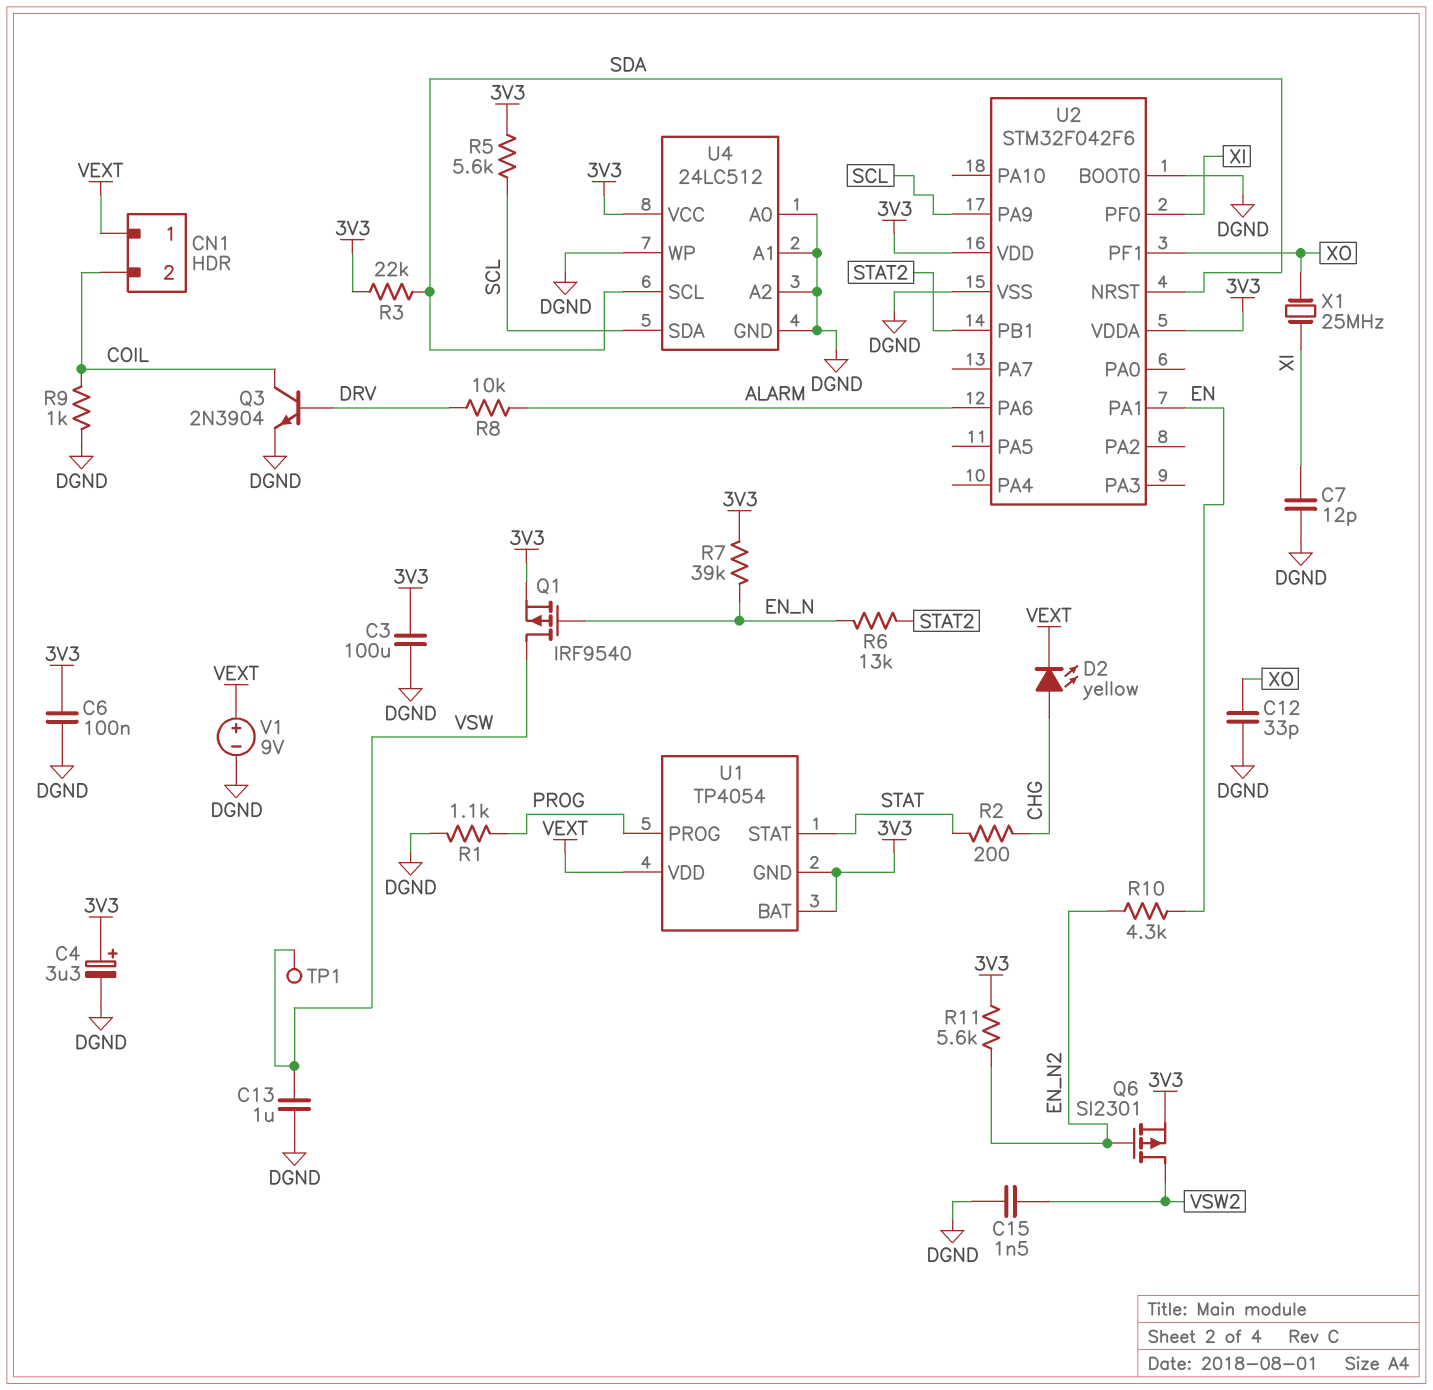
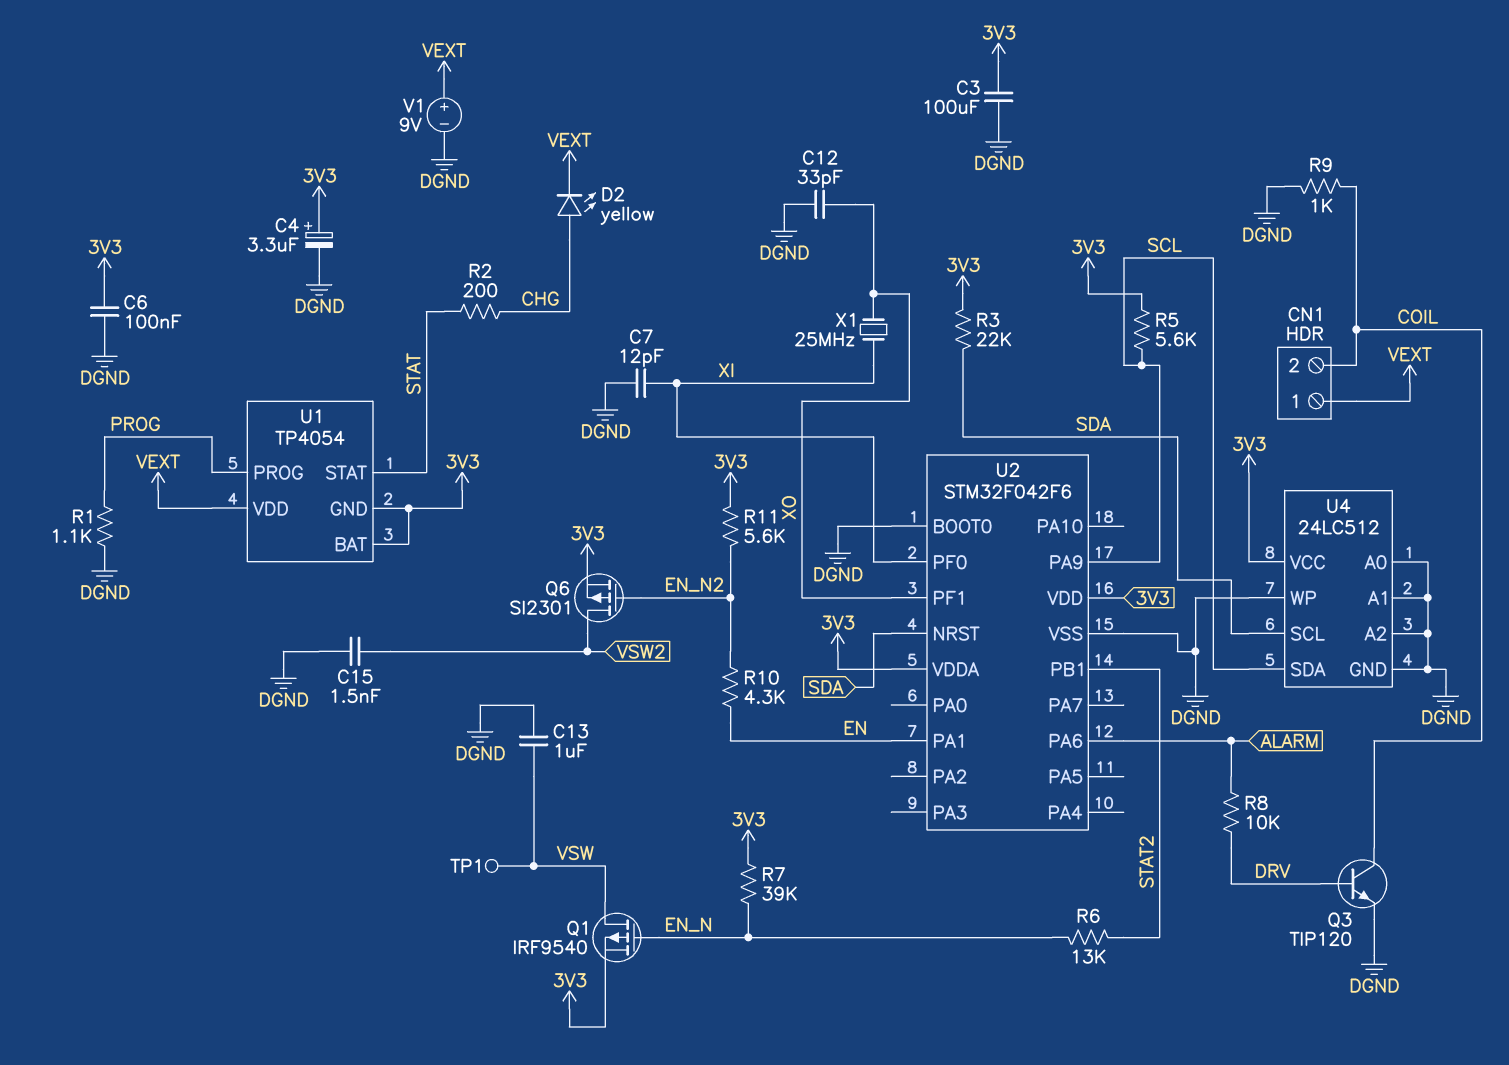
Q3: NPN 2N3904 (B DRV, C COIL, E DGND) -> NPN TIP120 (B DRV, C COIL, E DGND)

